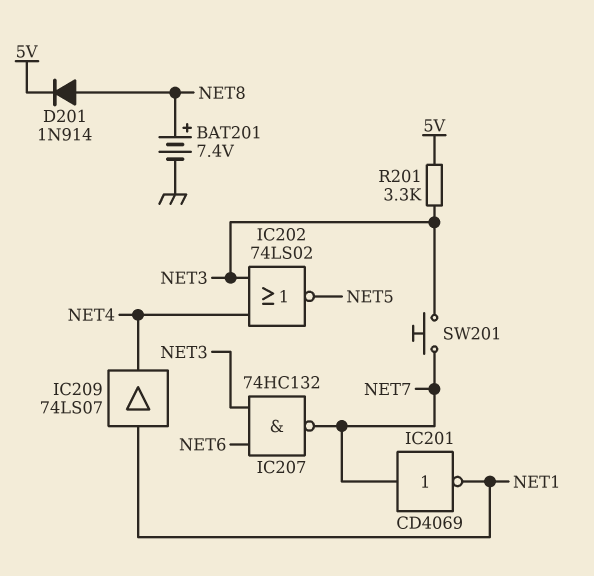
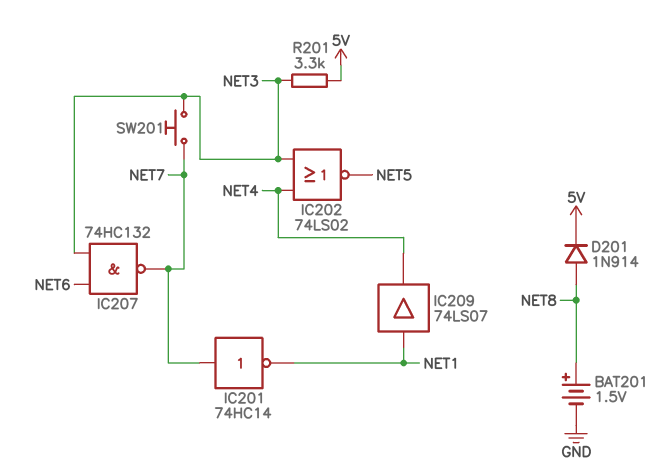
BAT201: 7.4V (plus NET8, minus GND) -> 1.5V (plus NET8, minus GND)
IC201: NOT CD4069 (in NET7, out NET1) -> NOT 74HC14 (in NET7, out NET1)

